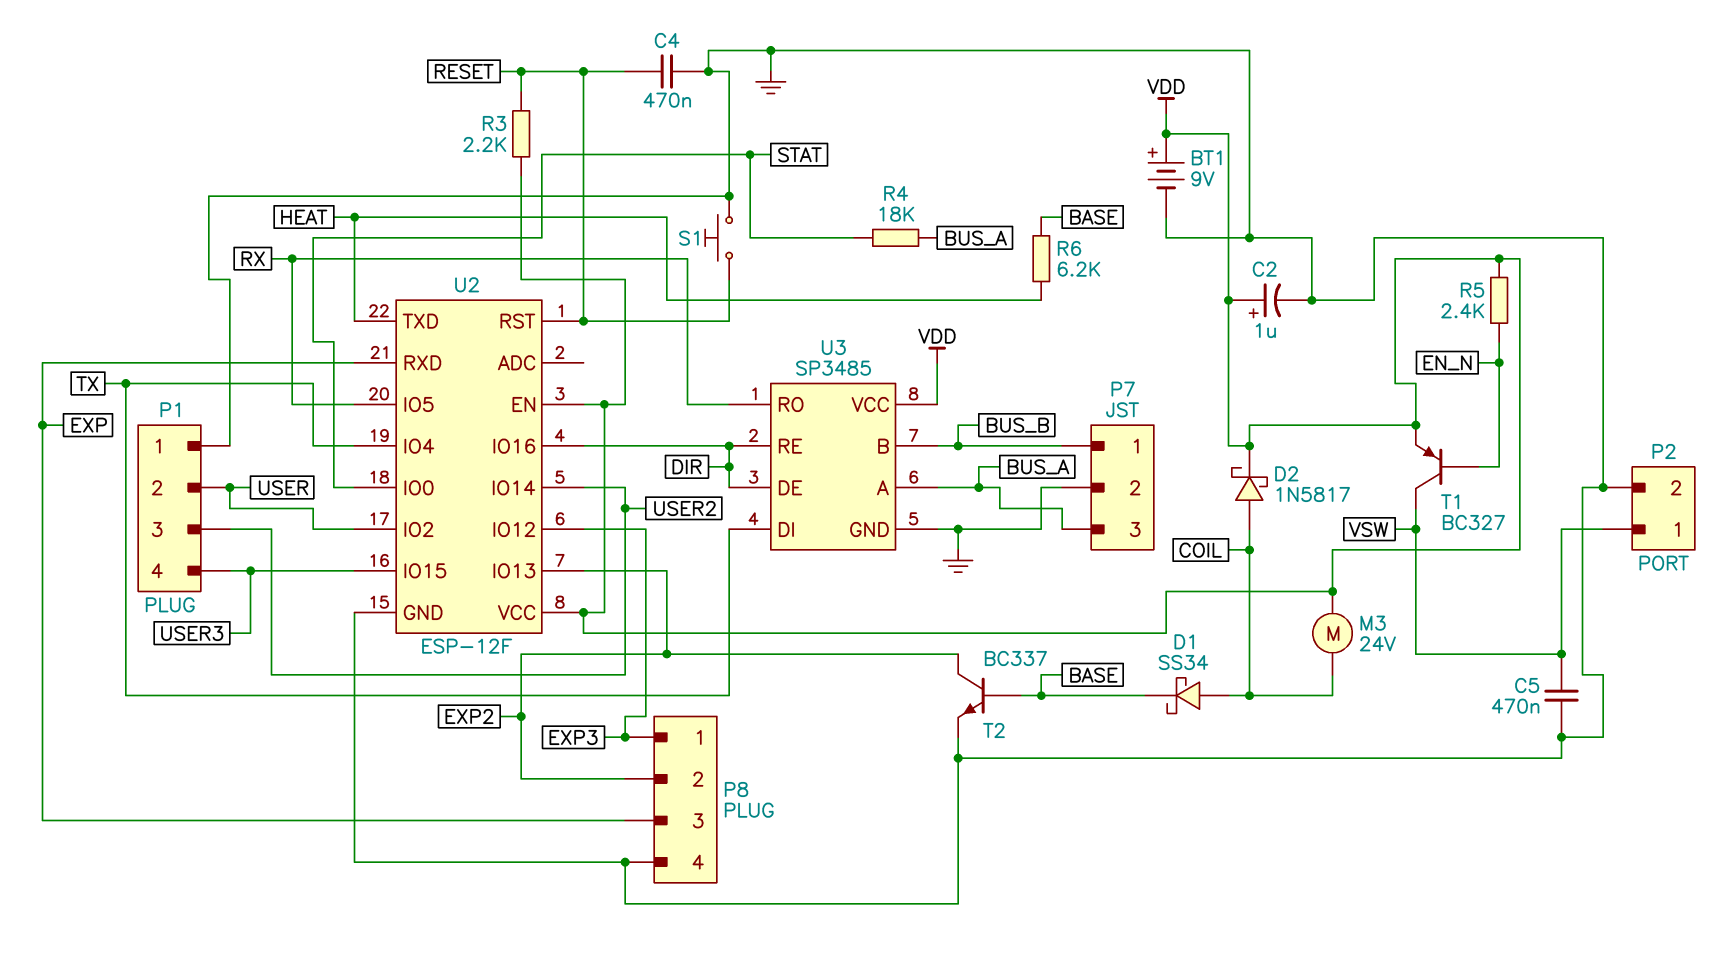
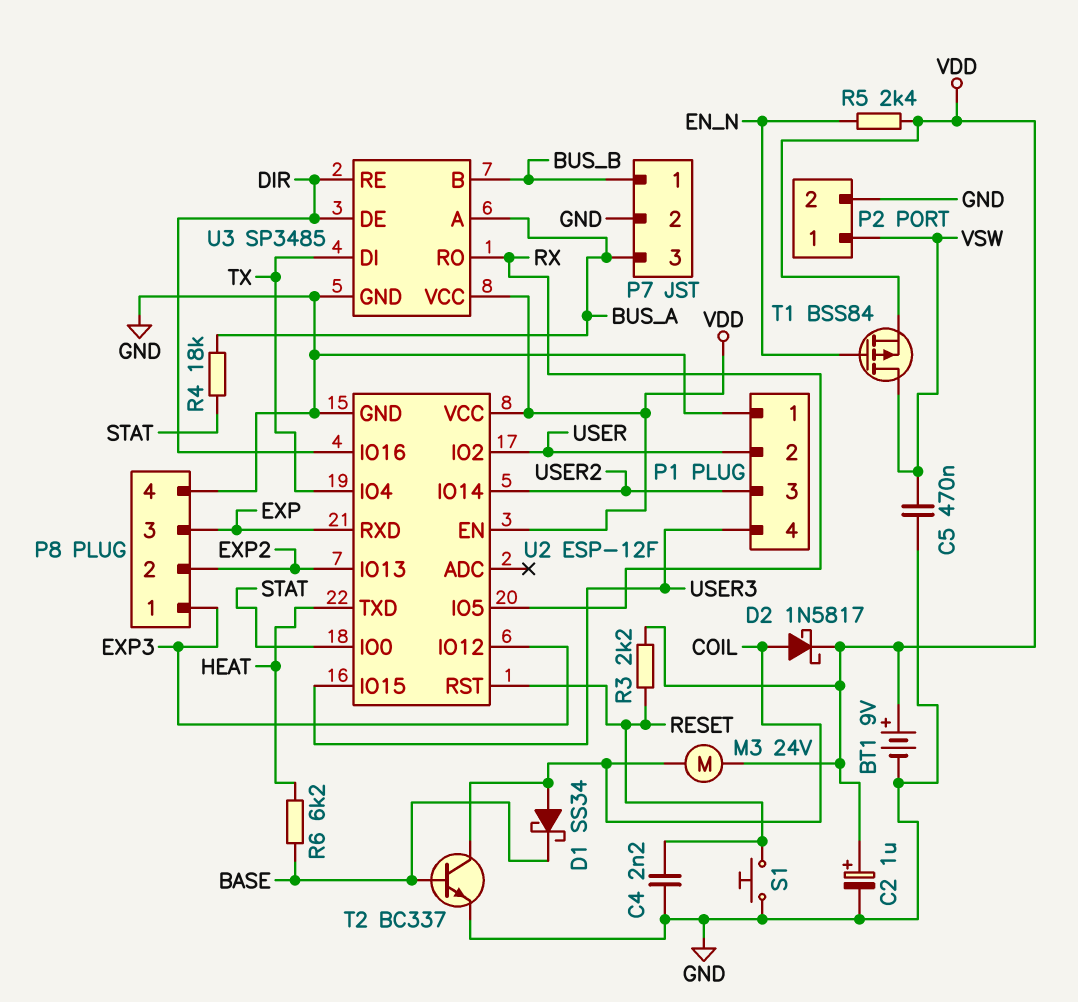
C4: 470nF (GND, RESET) -> 2.2nF (GND, RESET)
T1: PNP BC327 (B EN_N, C VSW, E VDD) -> PMOS BSS84 (G EN_N, D VSW, S VDD)
T2: NPN BC337 (B BASE, C EXP2, E GND) -> NPN BC337 (B BASE, C COIL, E GND)

